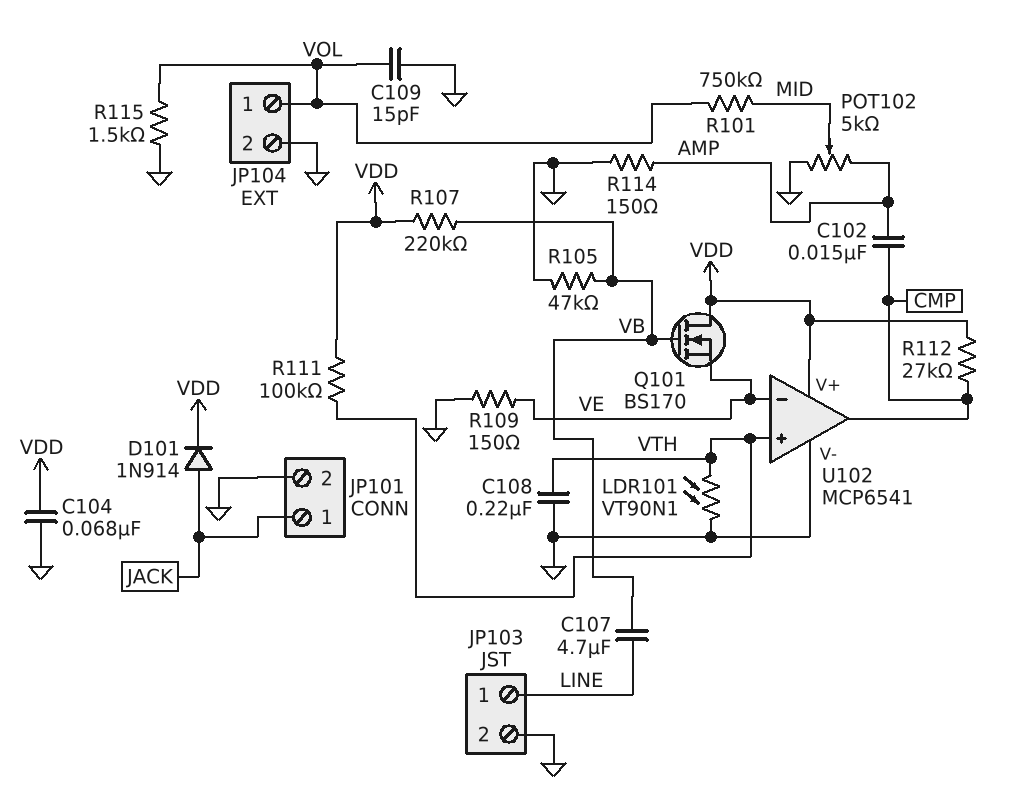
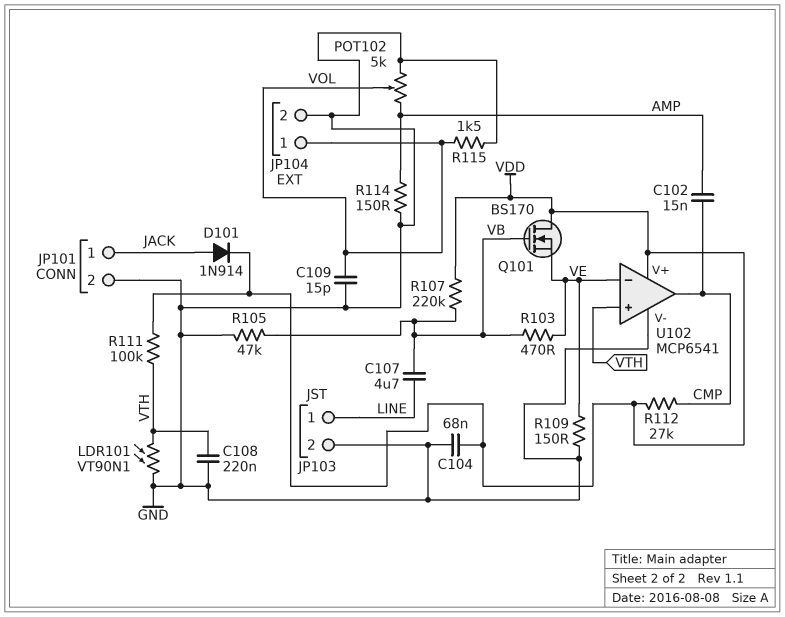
POT102: 5k (AMP, GND, wiper MID) -> 5k (AMP, GND, wiper VOL)
R101: 750k (MID, VOL) -> none
R103: none -> 470 (VB, VE)

